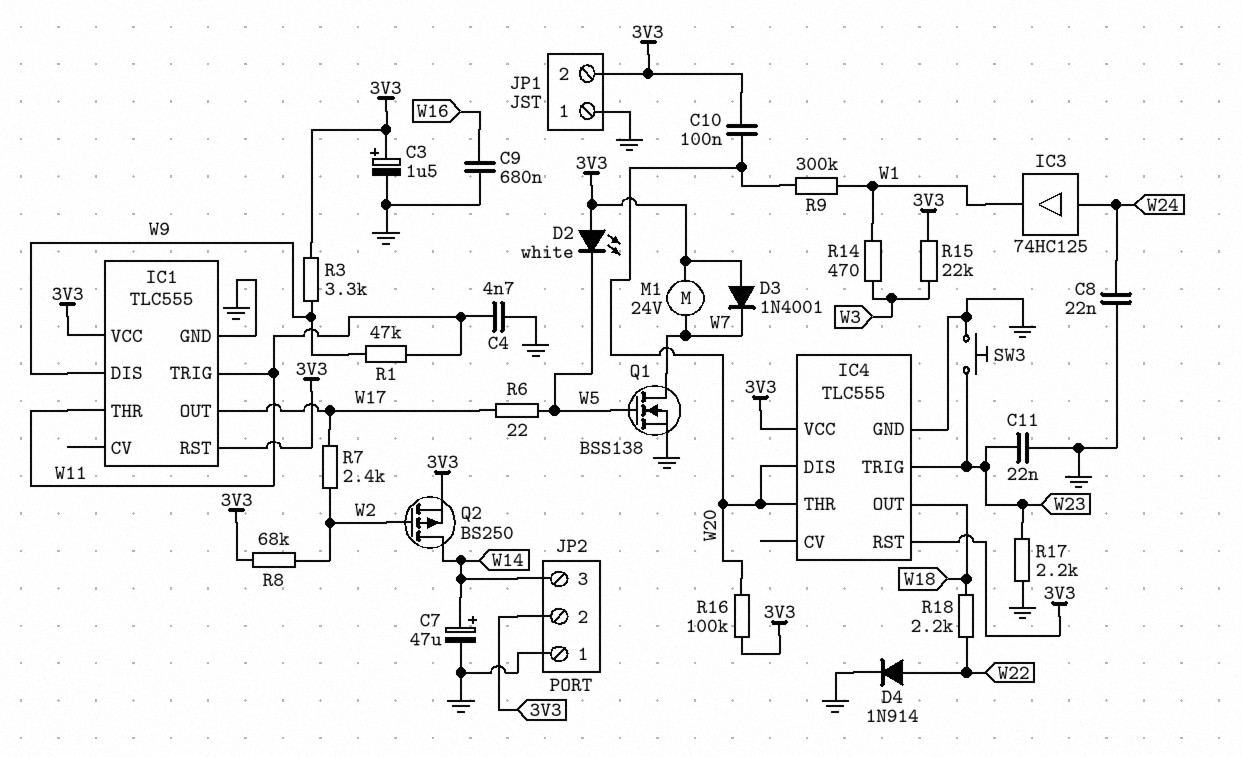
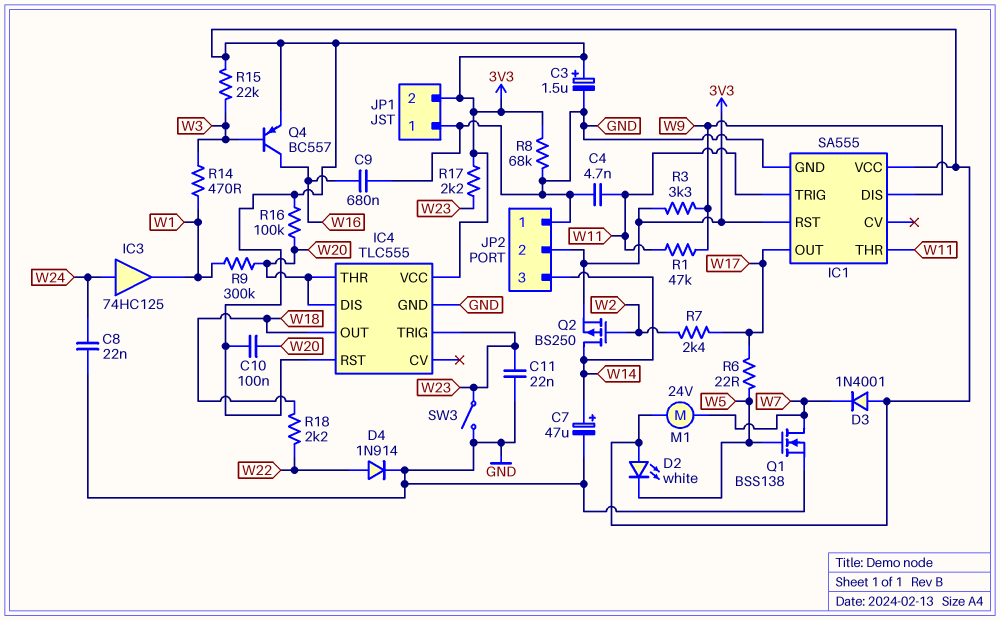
IC1: TLC555 -> SA555
Q4: none -> PNP BC557 (B W3, C W16, E 3V3)
R8: 68k (3V3, W2) -> 68k (3V3, GND)
R17: 2.2k (GND, W23) -> 2.2k (3V3, W23)
SW3: button (GND, W23) -> switch (GND, W23)

